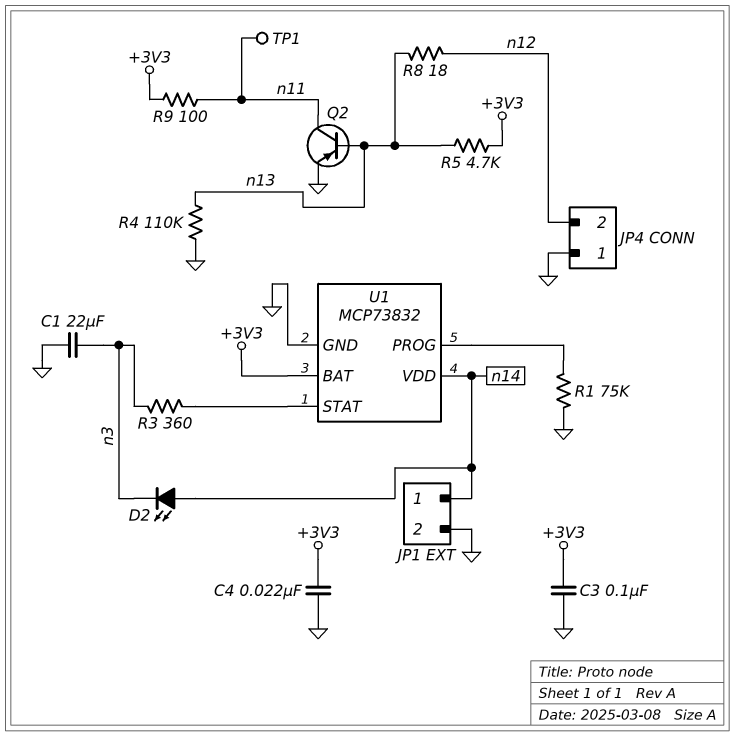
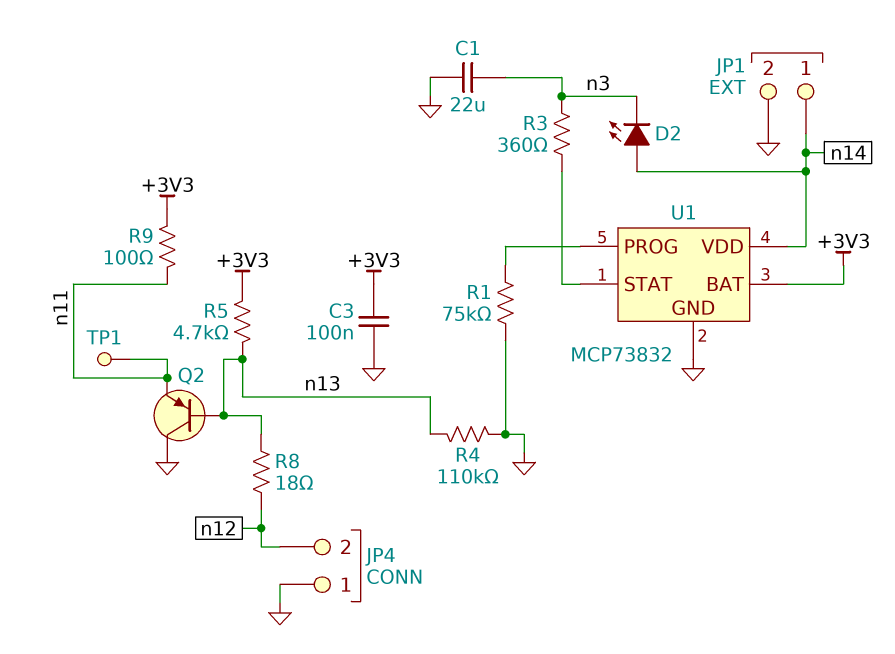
C4: 22nF (+3V3, GND) -> none
Q2: PNP (B n13, C n11, E GND) -> PNP (B n13, C GND, E n11)

